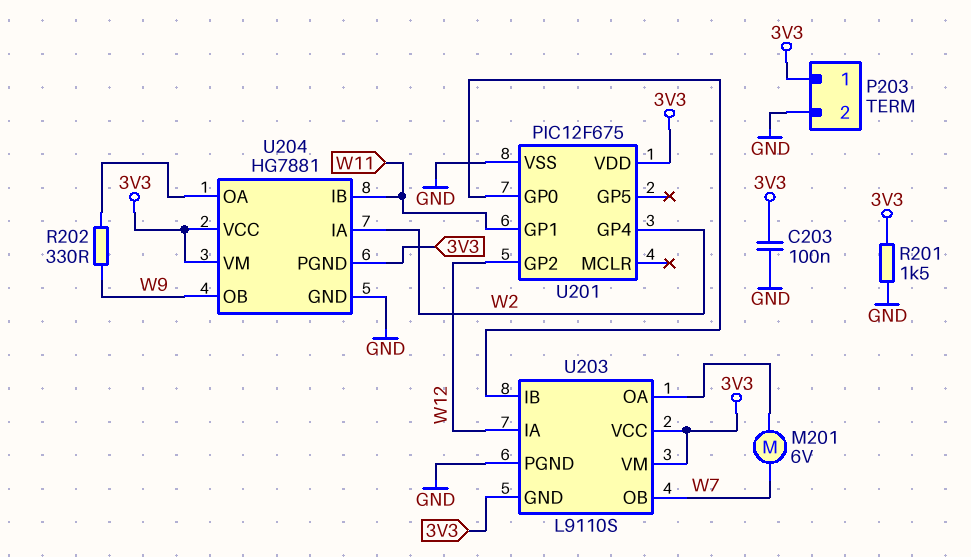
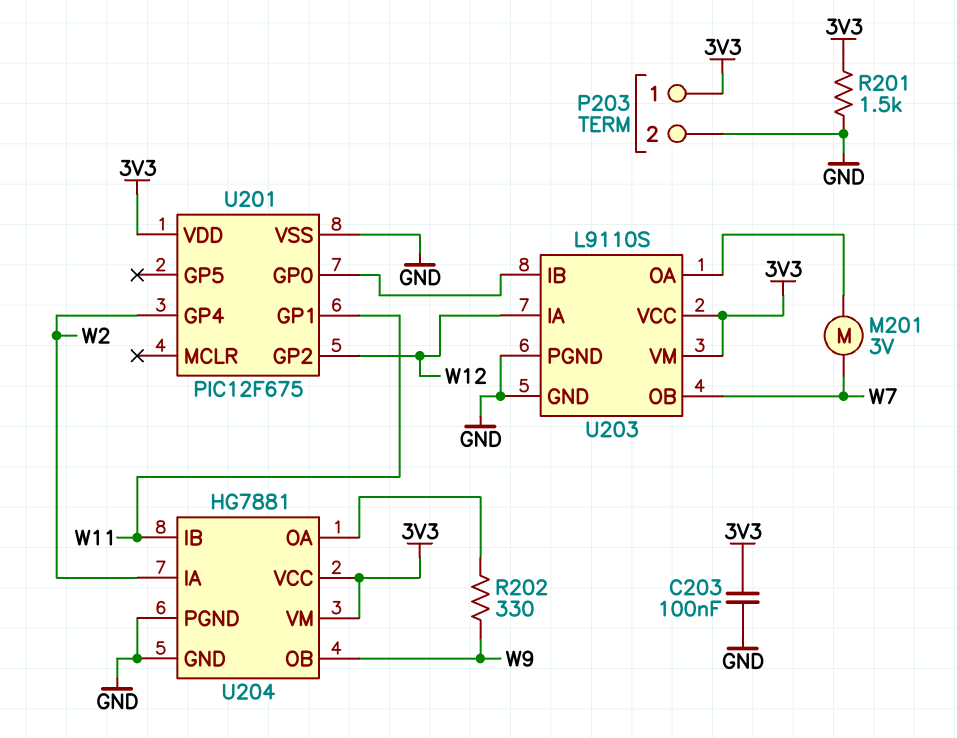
M201: motor 6V (U203/OA, W7) -> motor 3V (U203/OA, W7)
U203 pin GND: 3V3 -> GND
U204 pin PGND: 3V3 -> GND

